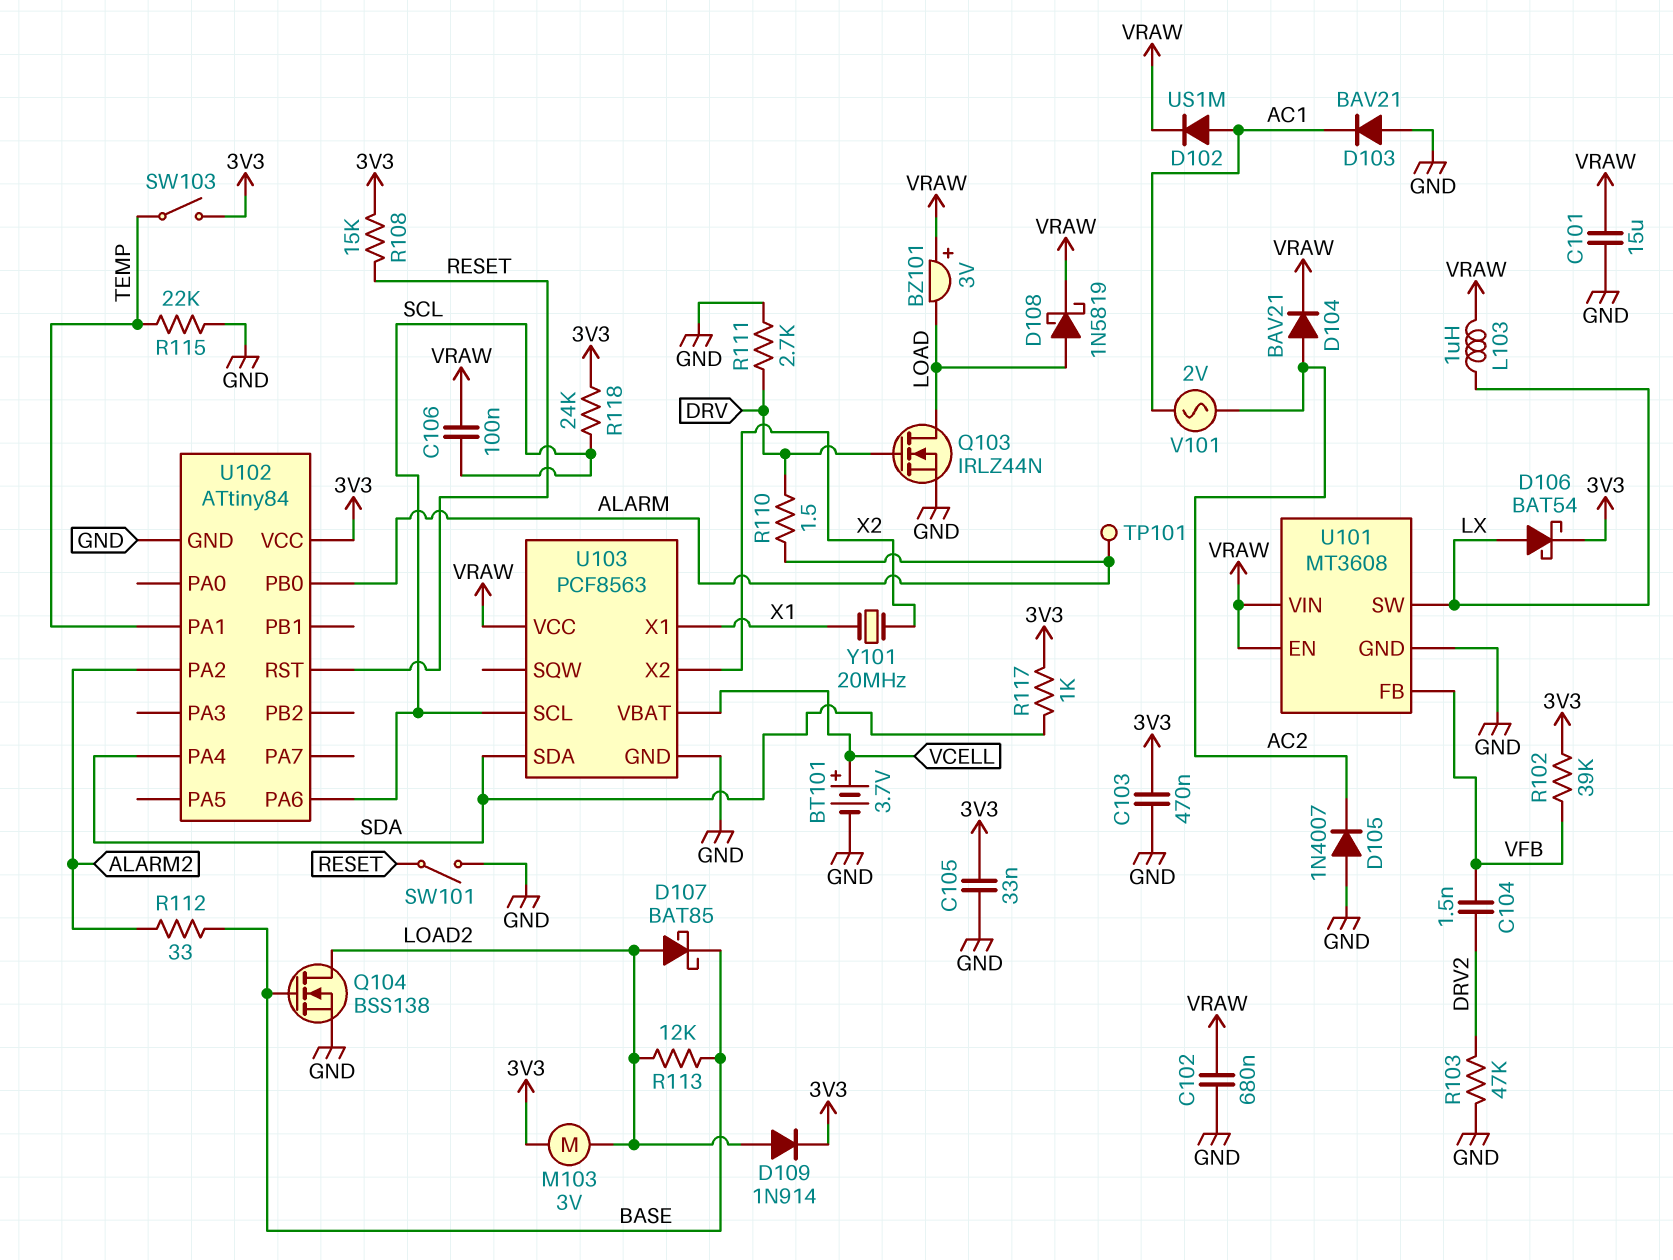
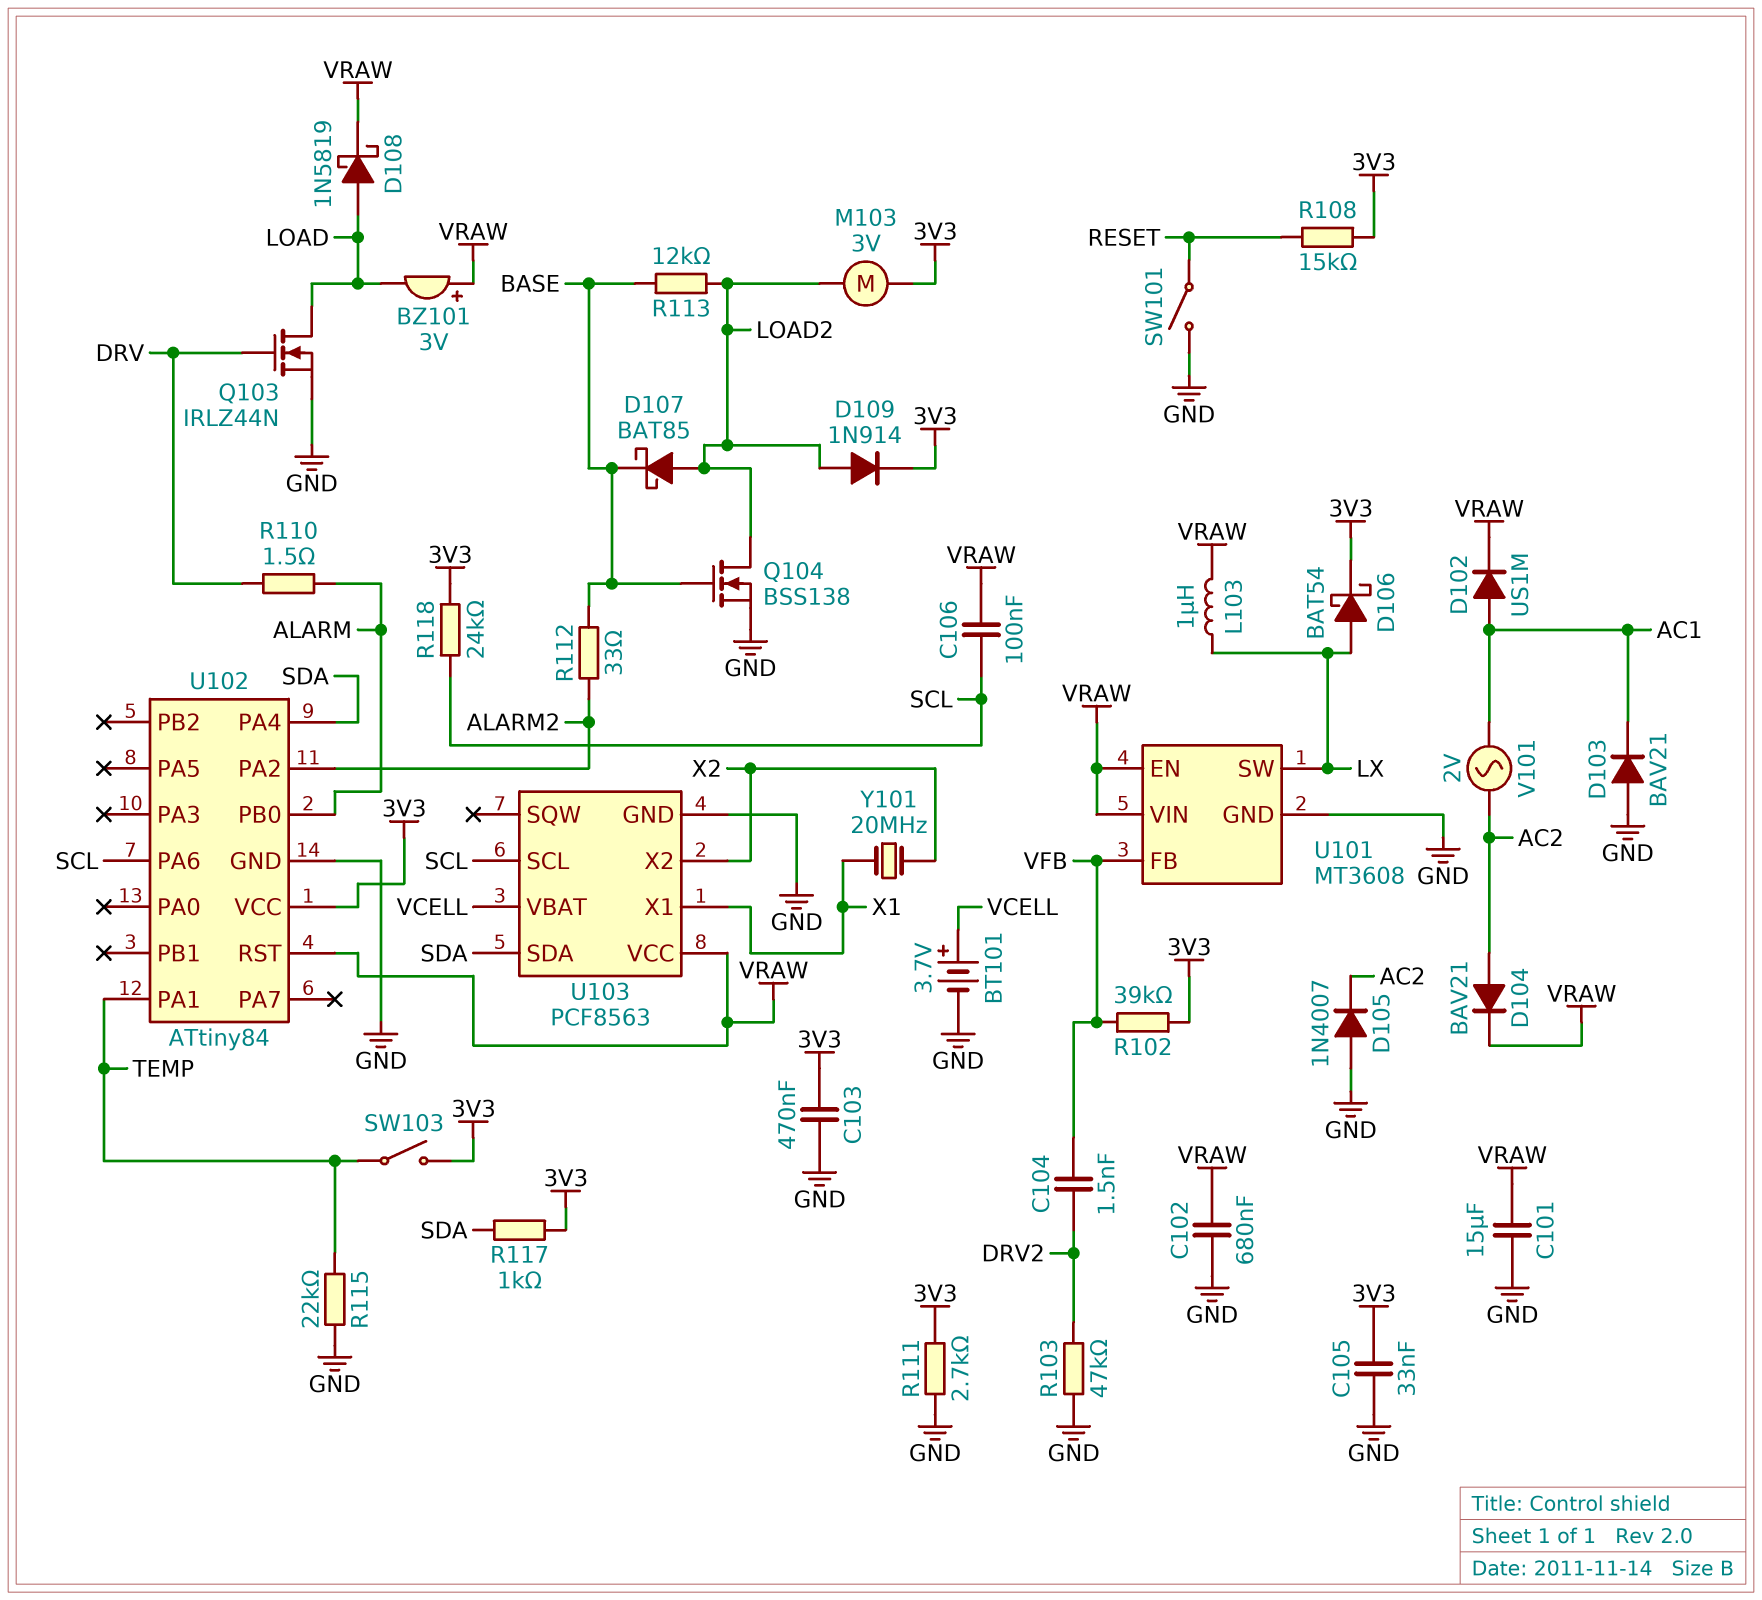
R111: 2.7k (DRV, GND) -> 2.7k (3V3, GND)
TP101: test point (ALARM) -> none
U102 pin RST: RESET -> VRAW

